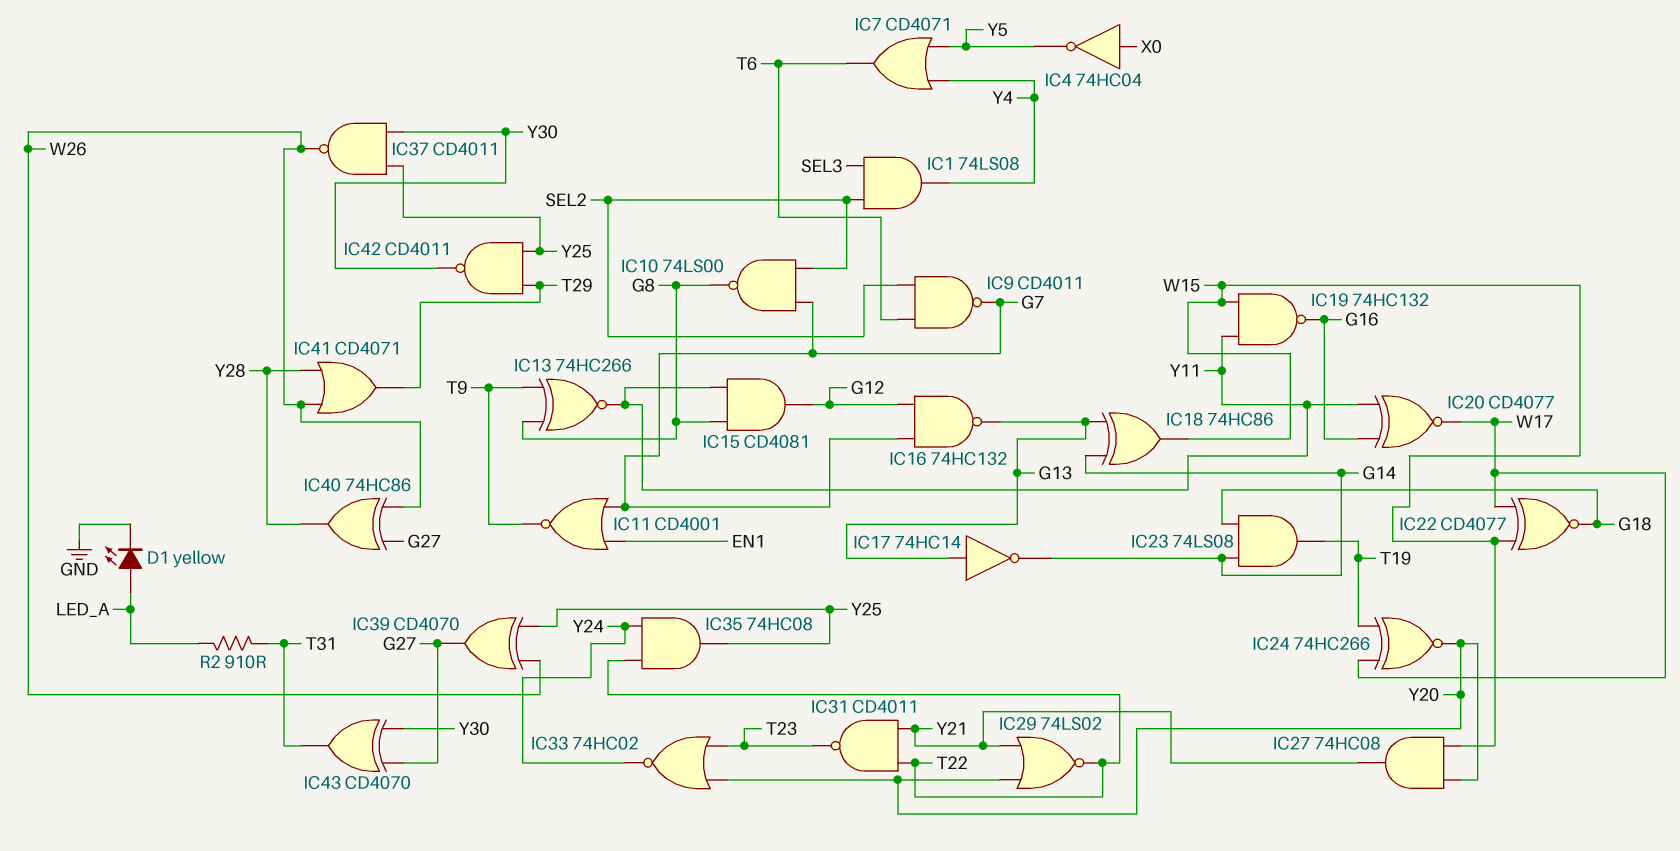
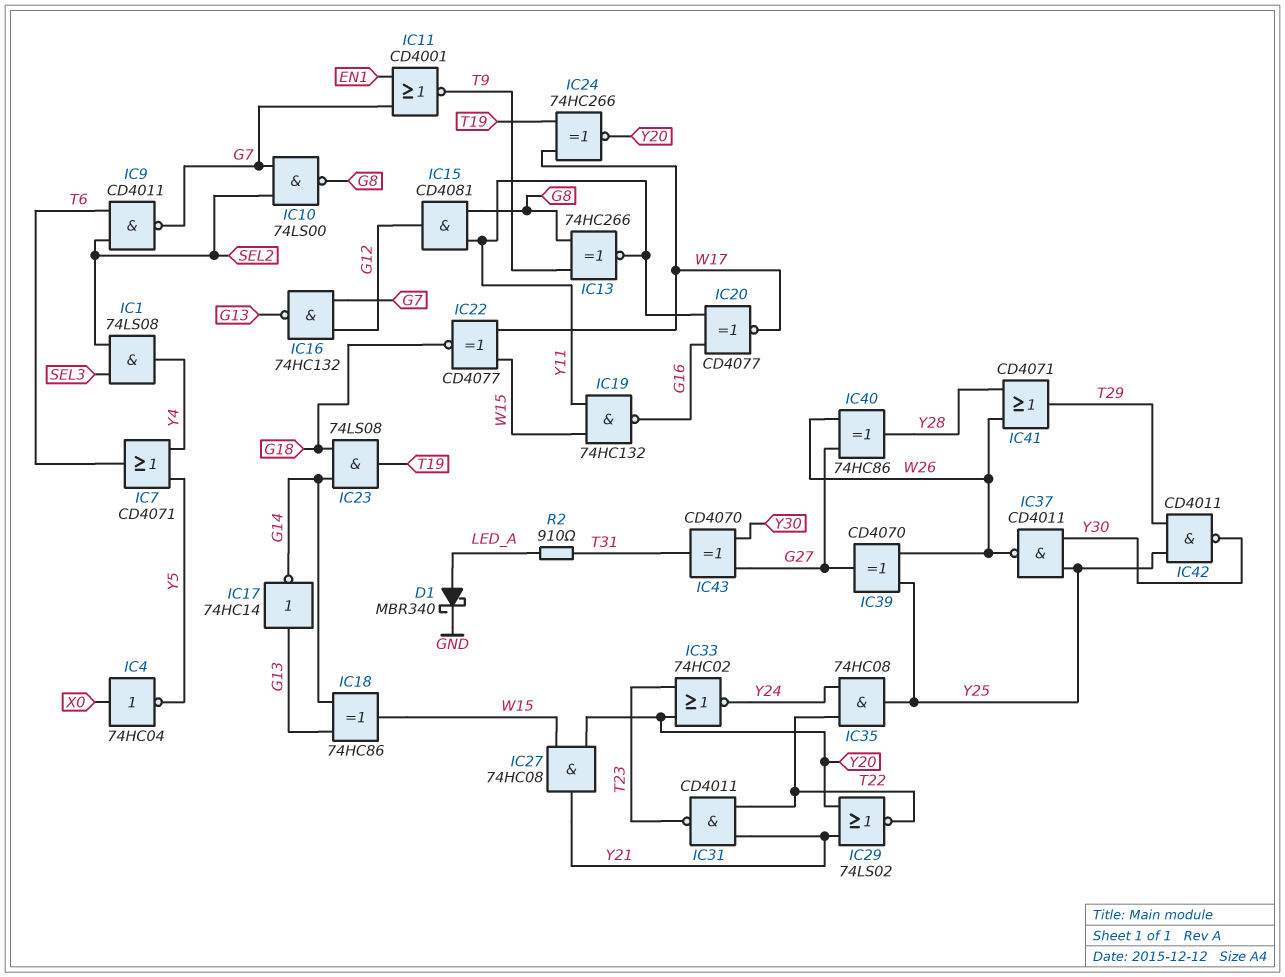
D1: LED yellow (A LED_A, K GND) -> schottky MBR340 (A LED_A, K GND)

